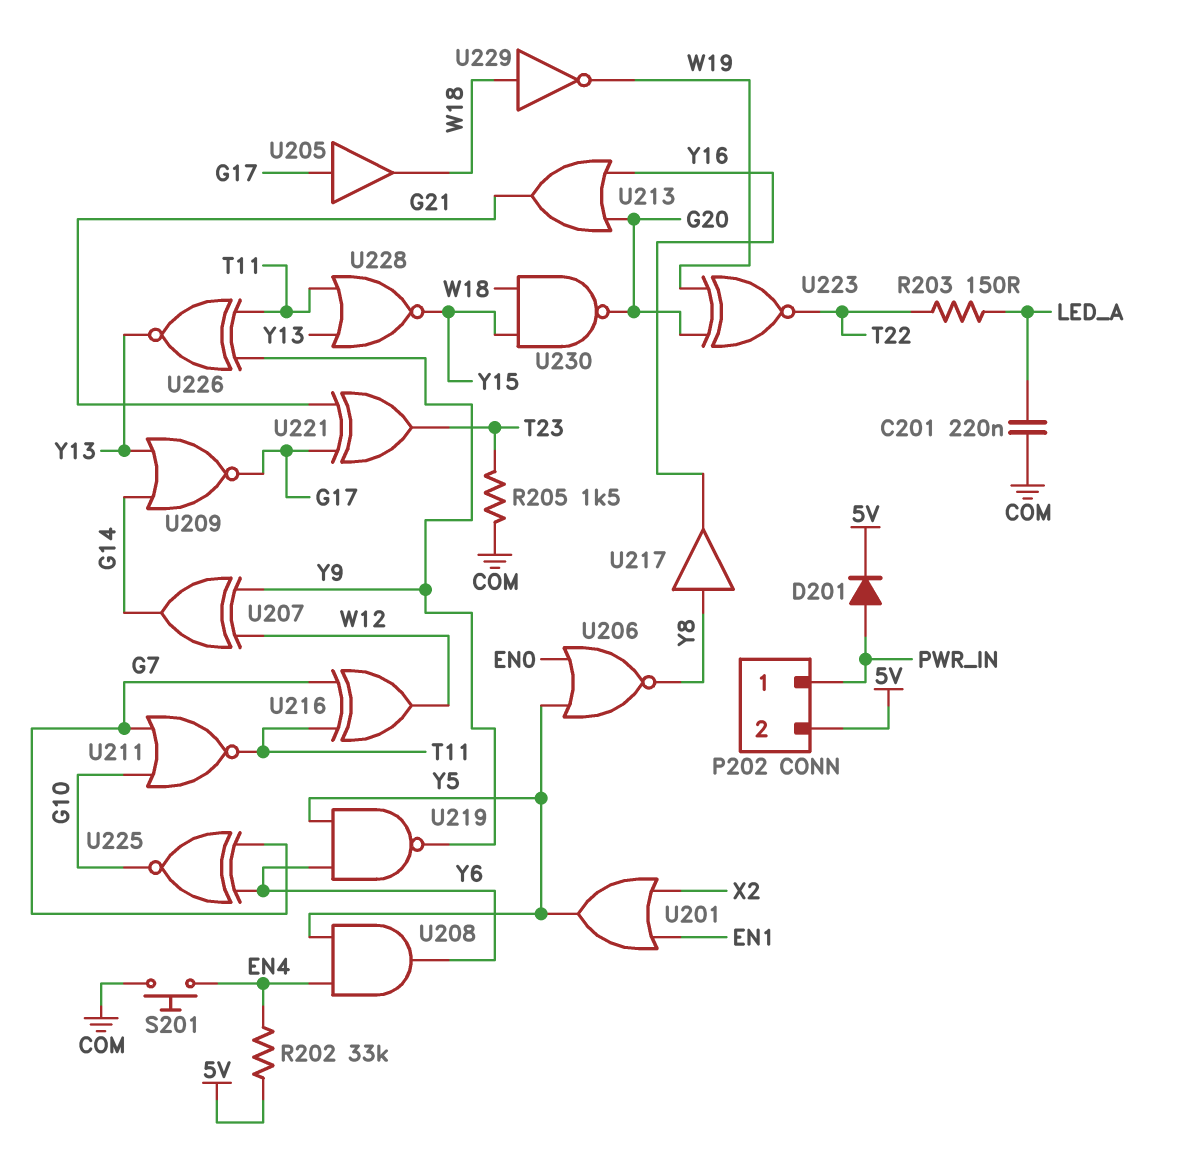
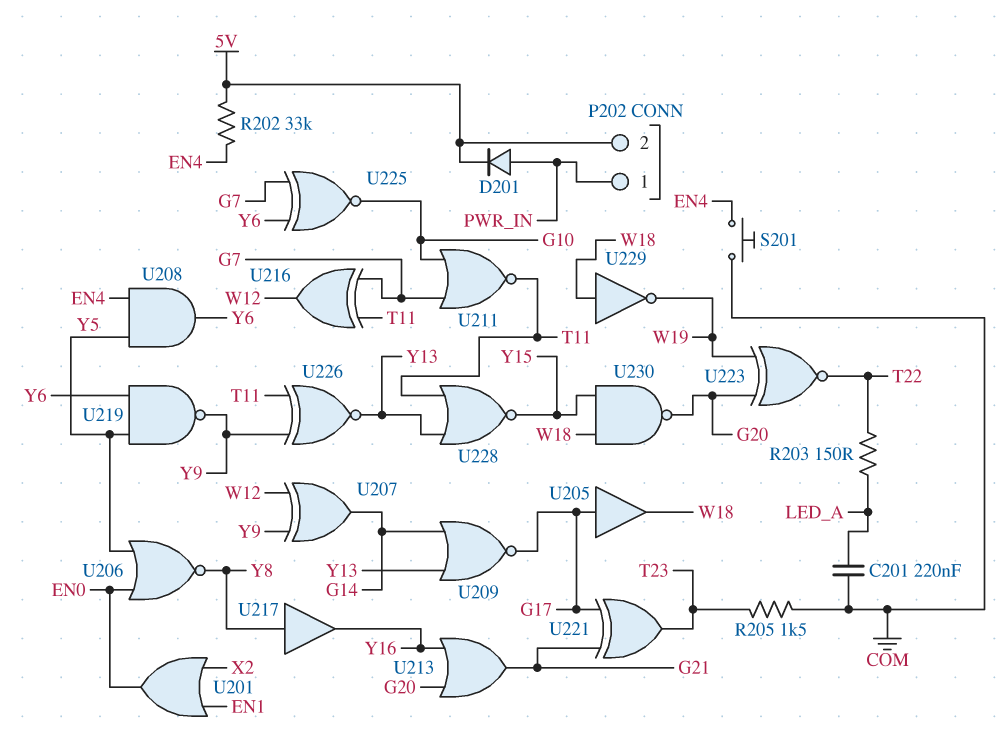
U201: OR (in EN1, in X2, out Y5) -> OR (in EN1, in X2, out EN0)

